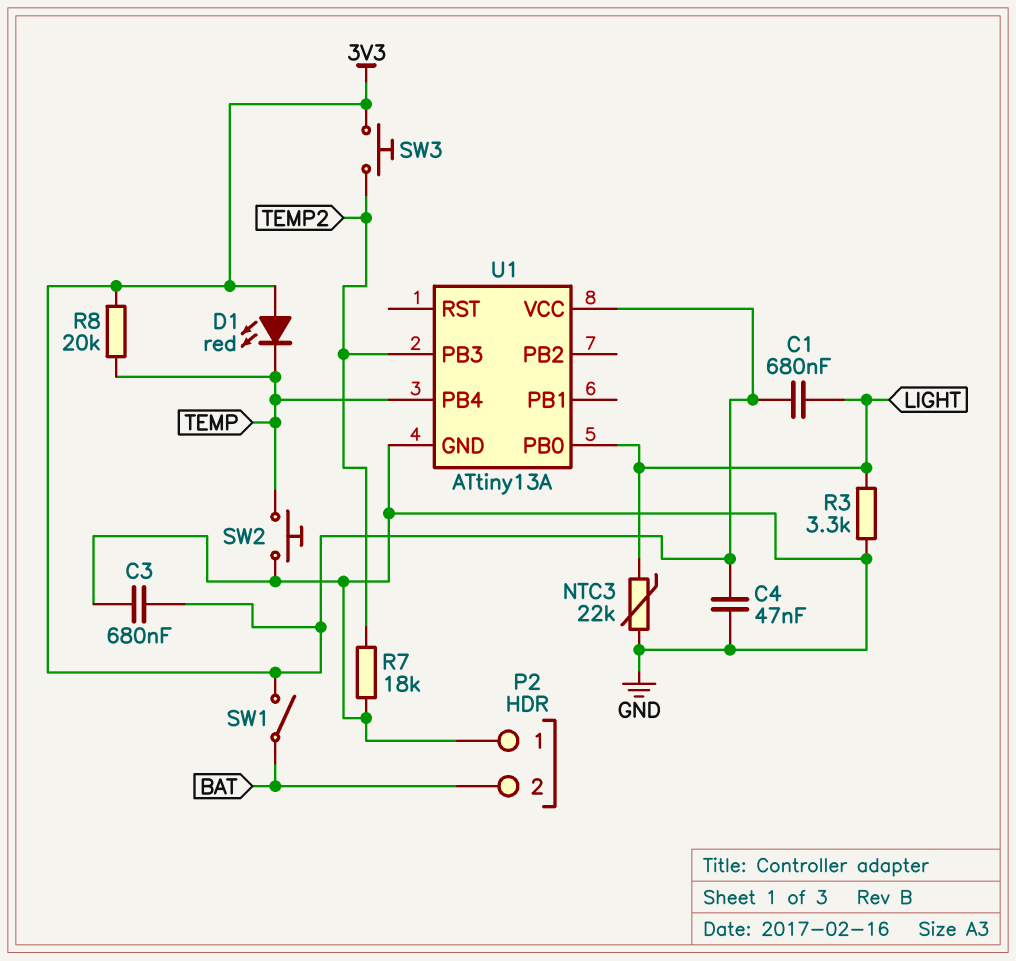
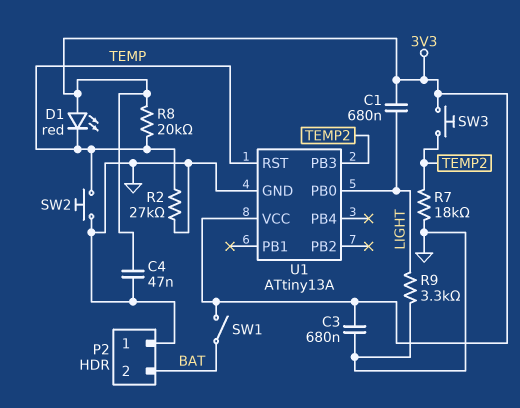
NTC3: 22k (GND, LIGHT) -> none
R2: none -> 27k (GND, TEMP)
R3: 3.3k (GND, LIGHT) -> none
R9: none -> 3.3k (GND, LIGHT)
U1 pin PB4: TEMP -> none
U1 pin RST: none -> TEMP

